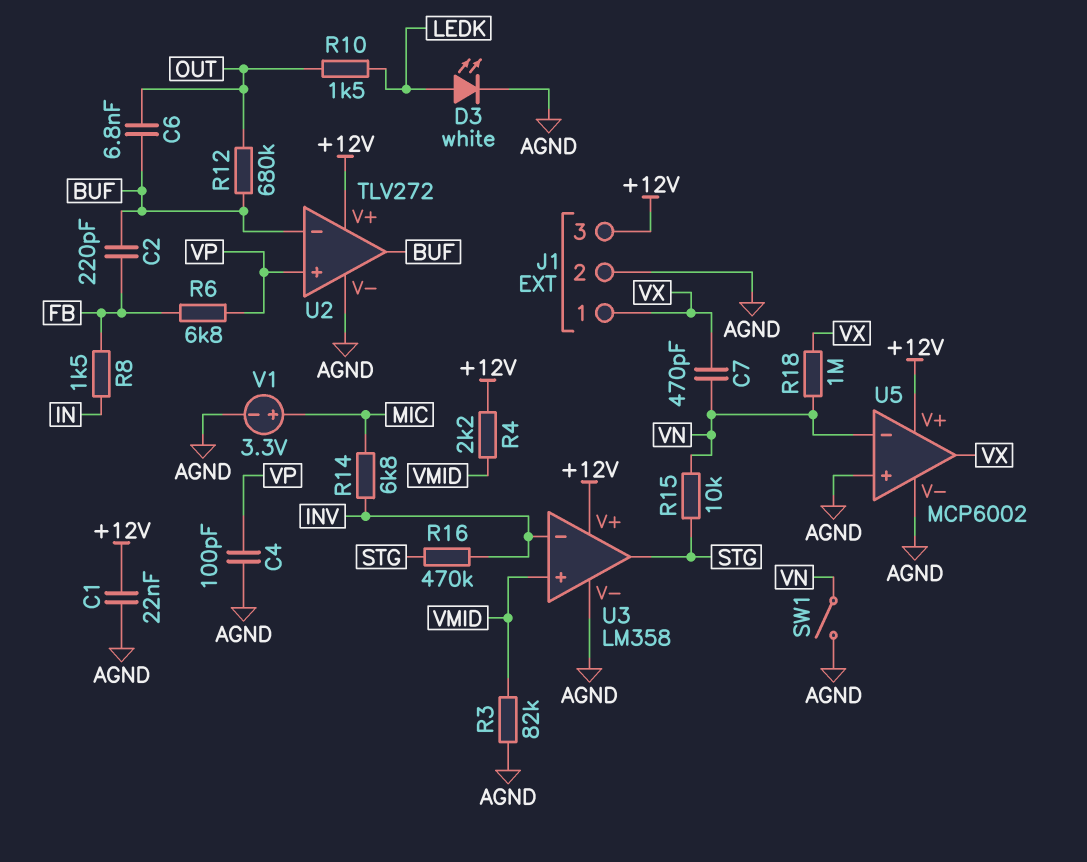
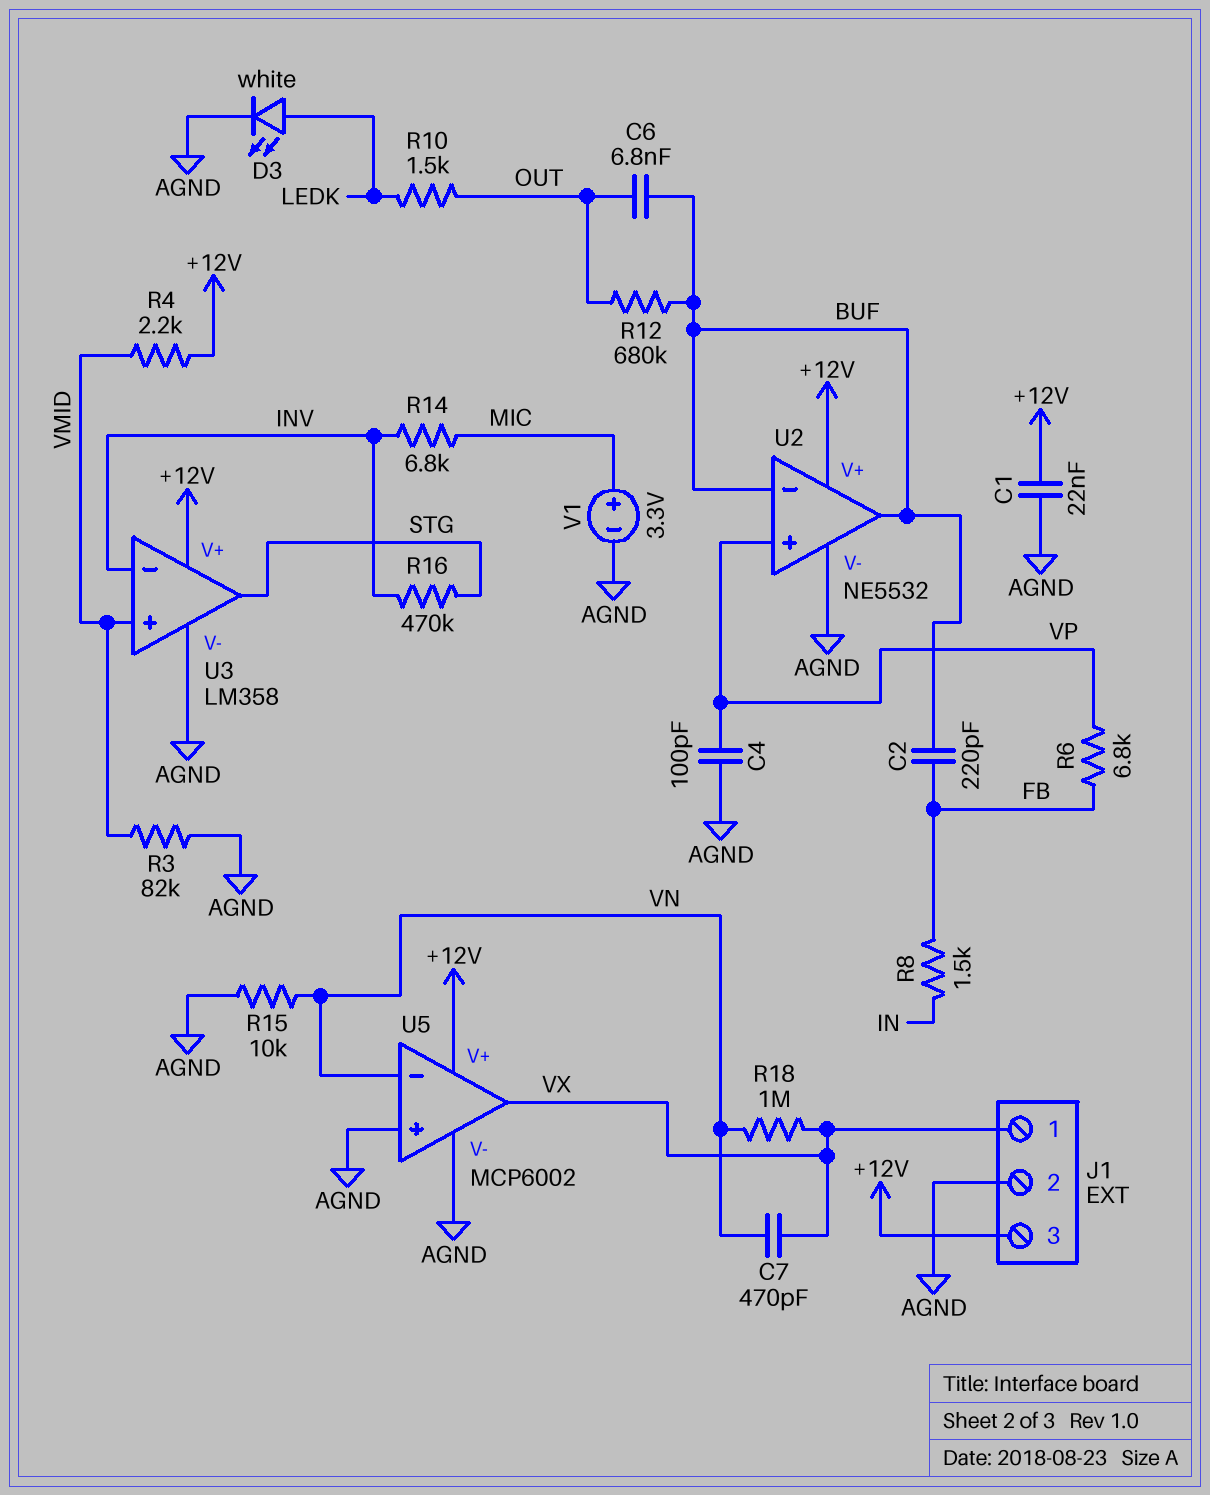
R15: 10k (STG, VN) -> 10k (AGND, VN)
SW1: switch (AGND, VN) -> none
U2: TLV272 -> NE5532

